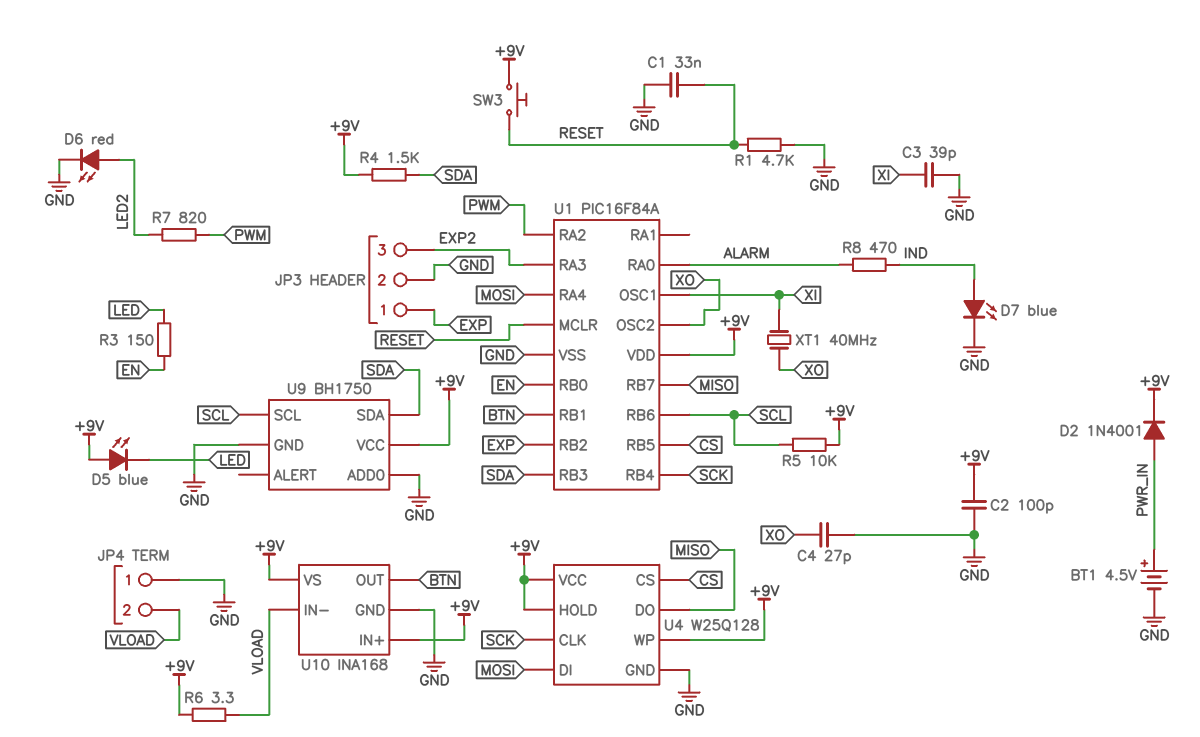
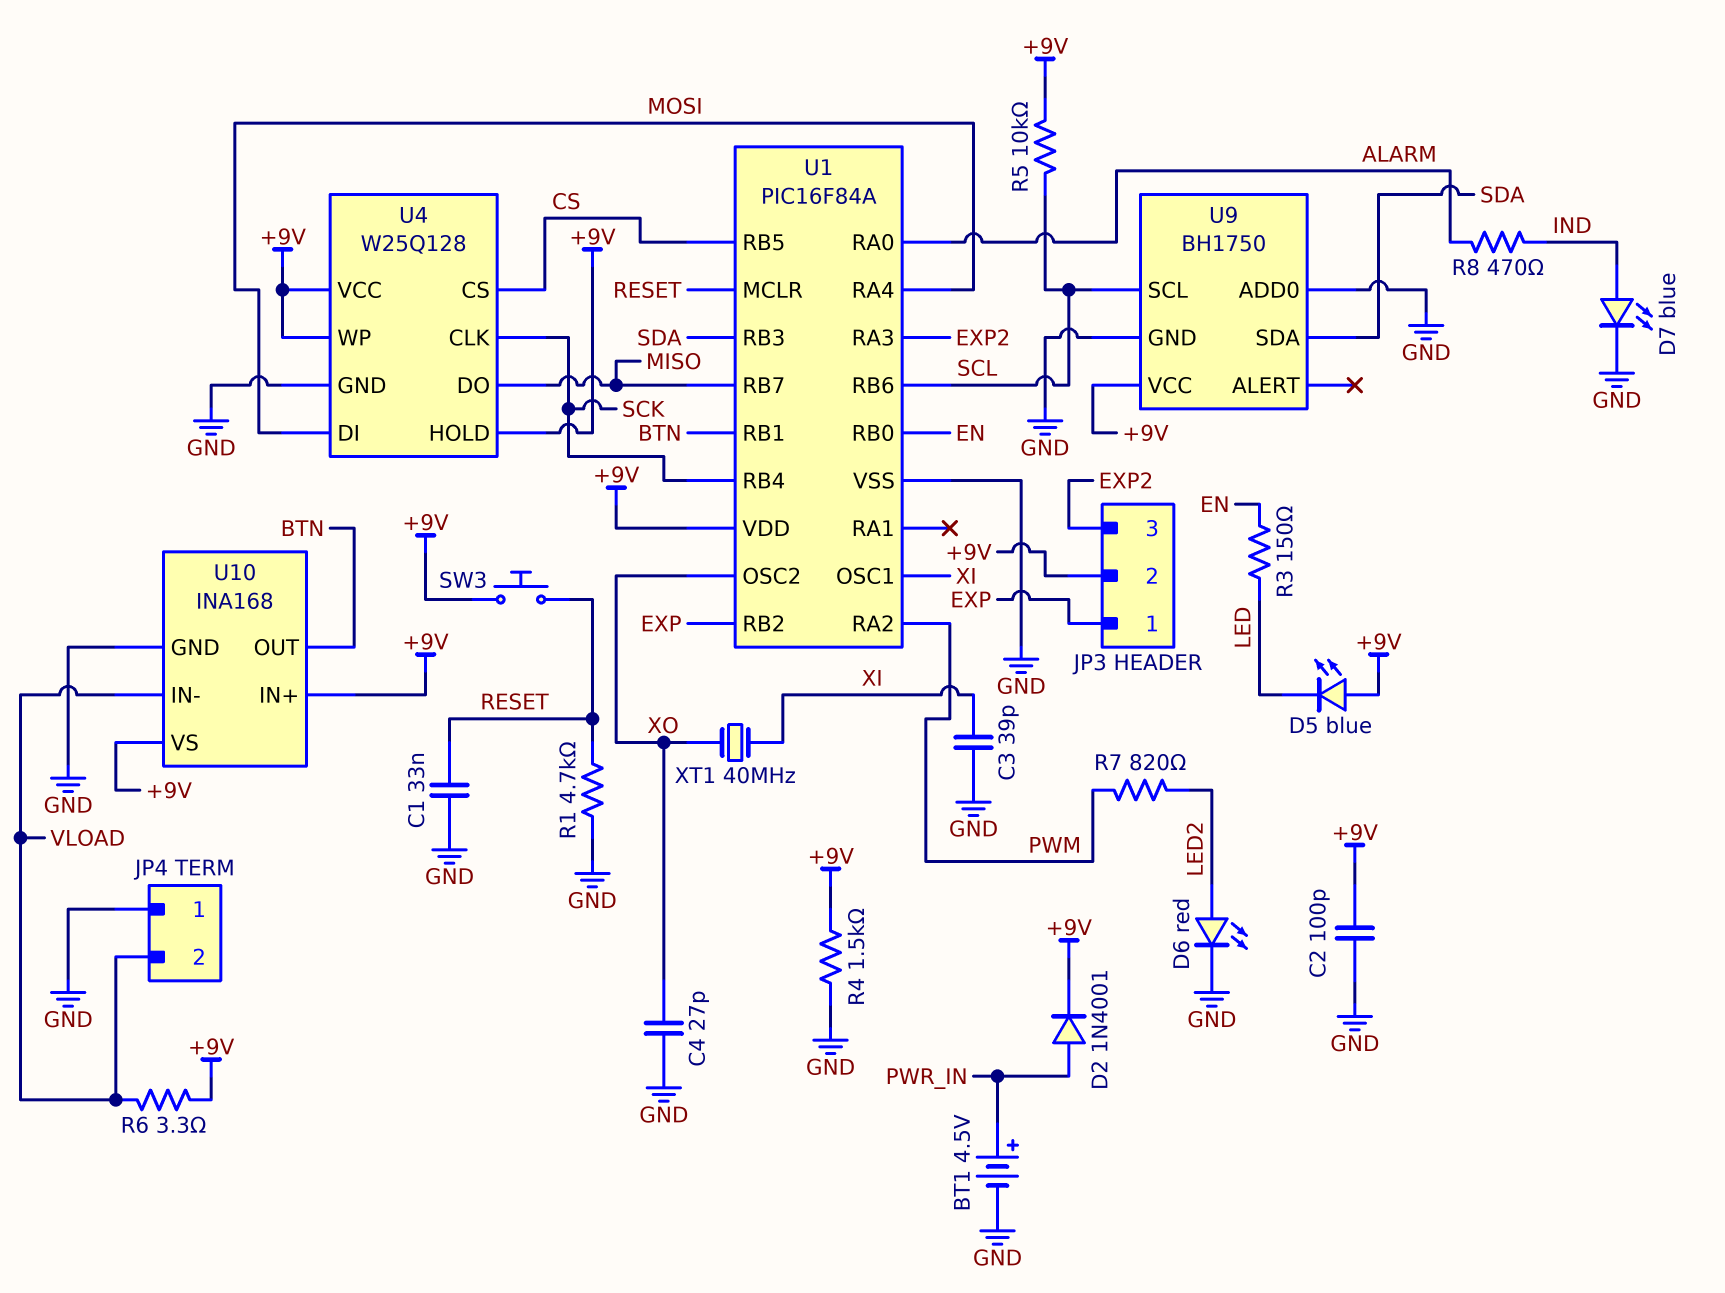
JP3 pin 2: GND -> +9V
R4: 1.5k (+9V, SDA) -> 1.5k (+9V, GND)

